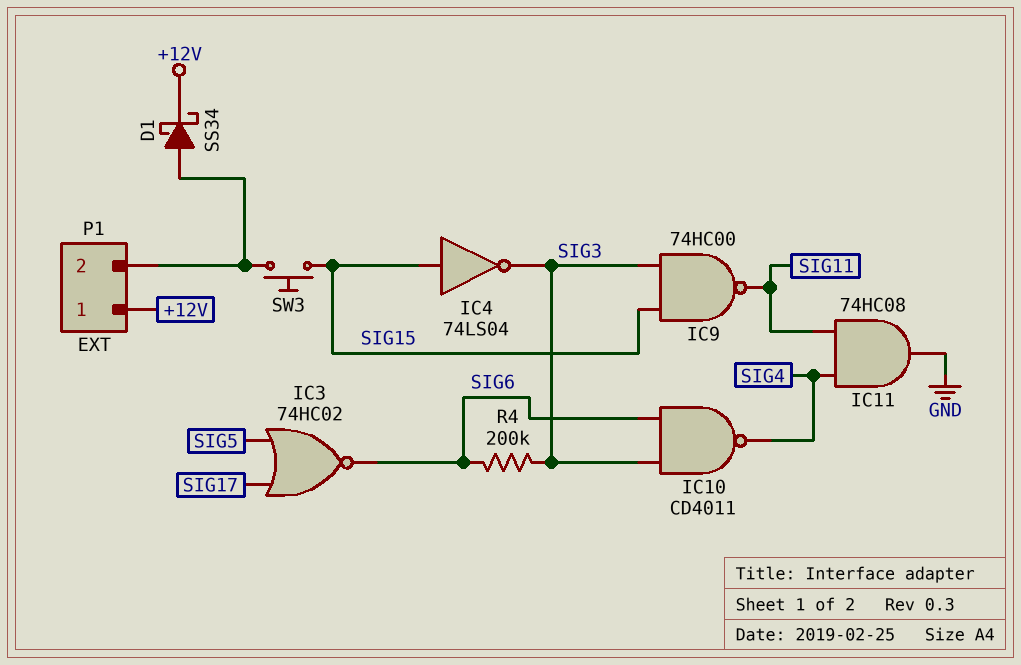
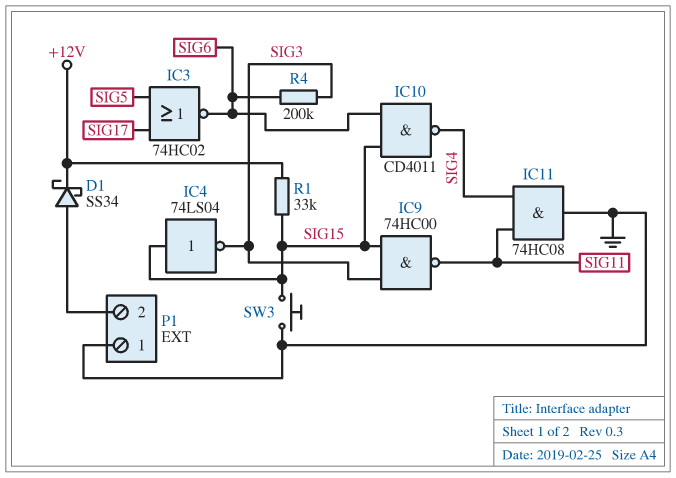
IC10: NAND CD4011 (in SIG3, in SIG6, out SIG4) -> NAND CD4011 (in SIG6, in SIG15, out SIG4)
P1 pin 1: +12V -> GND
R1: none -> 33k (+12V, SIG15)
SW3: button (P1/2, SIG15) -> button (GND, SIG15)

